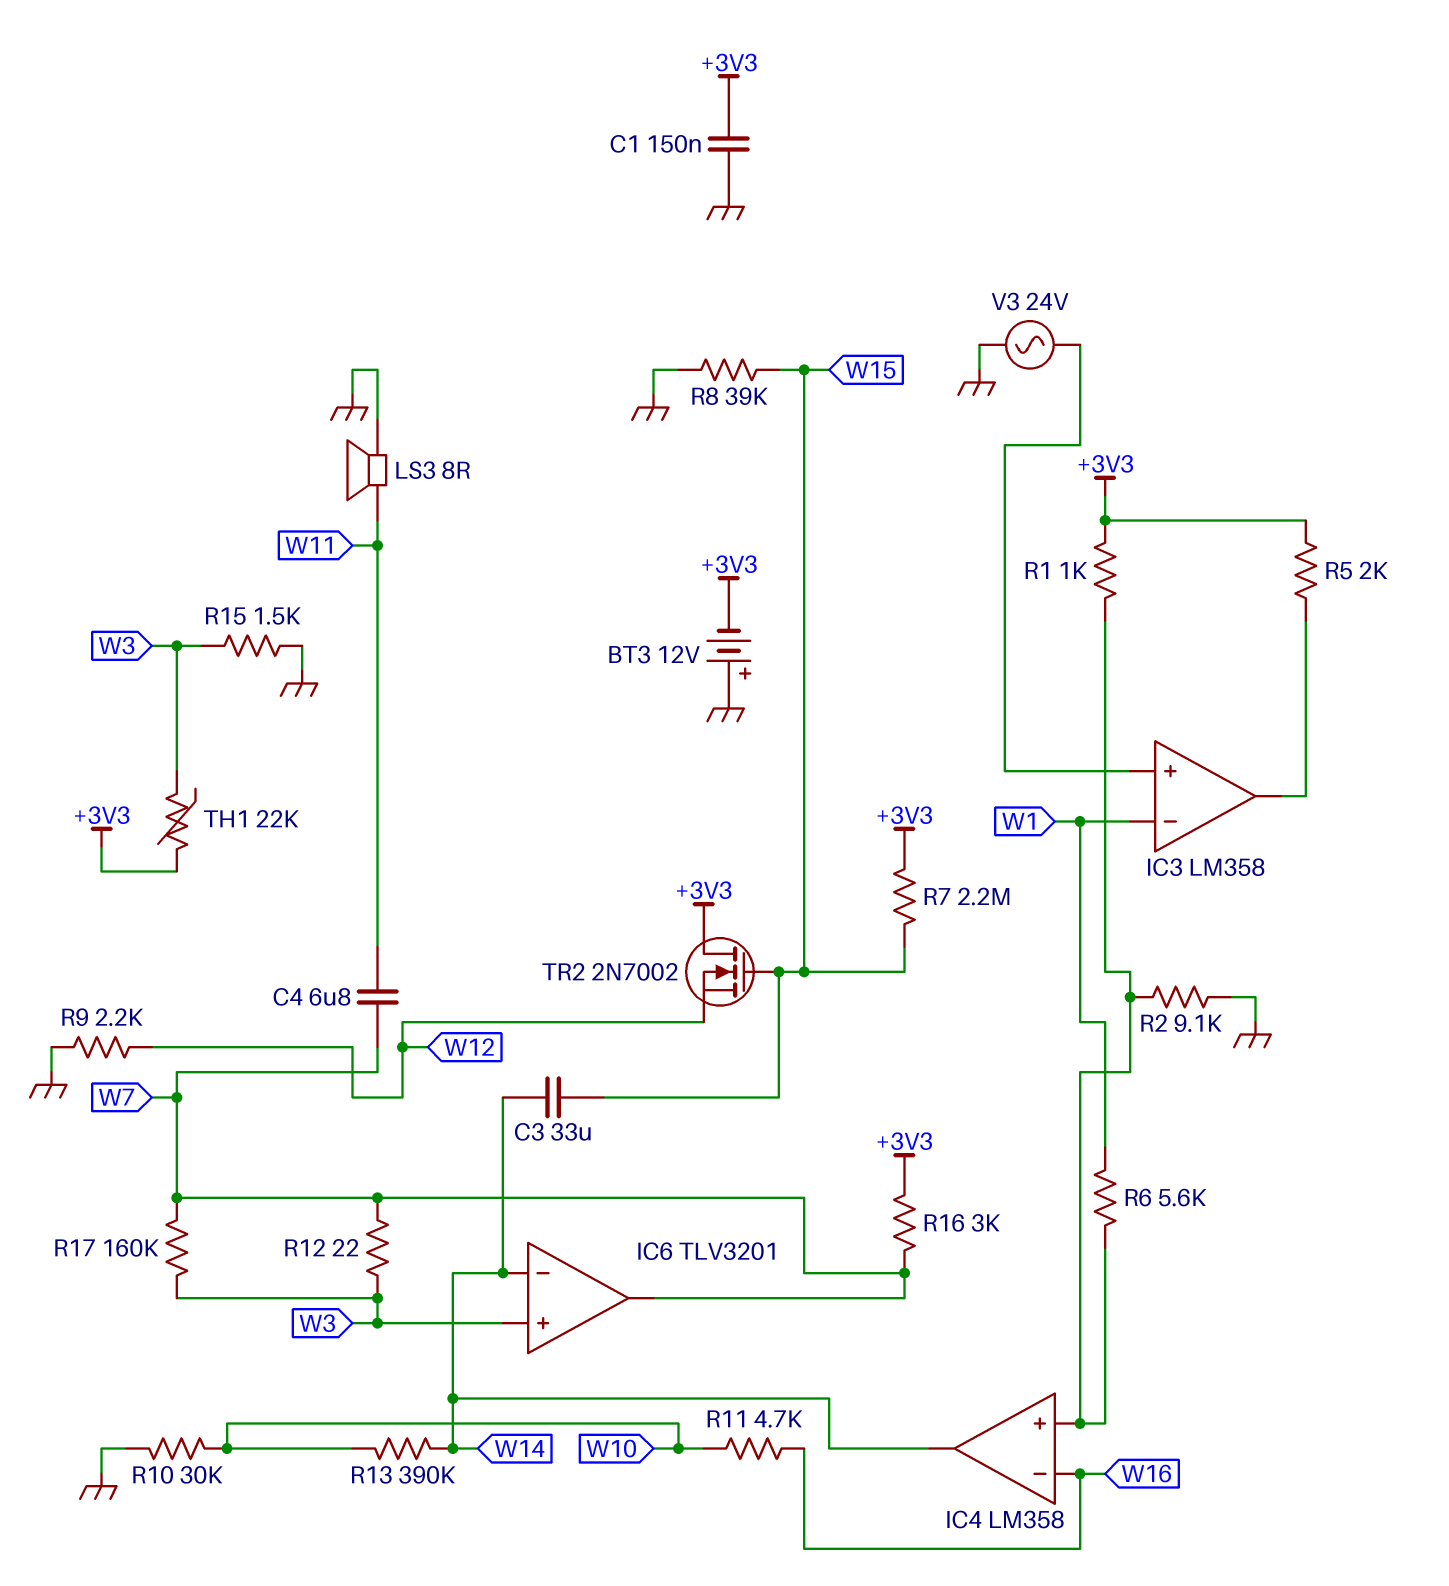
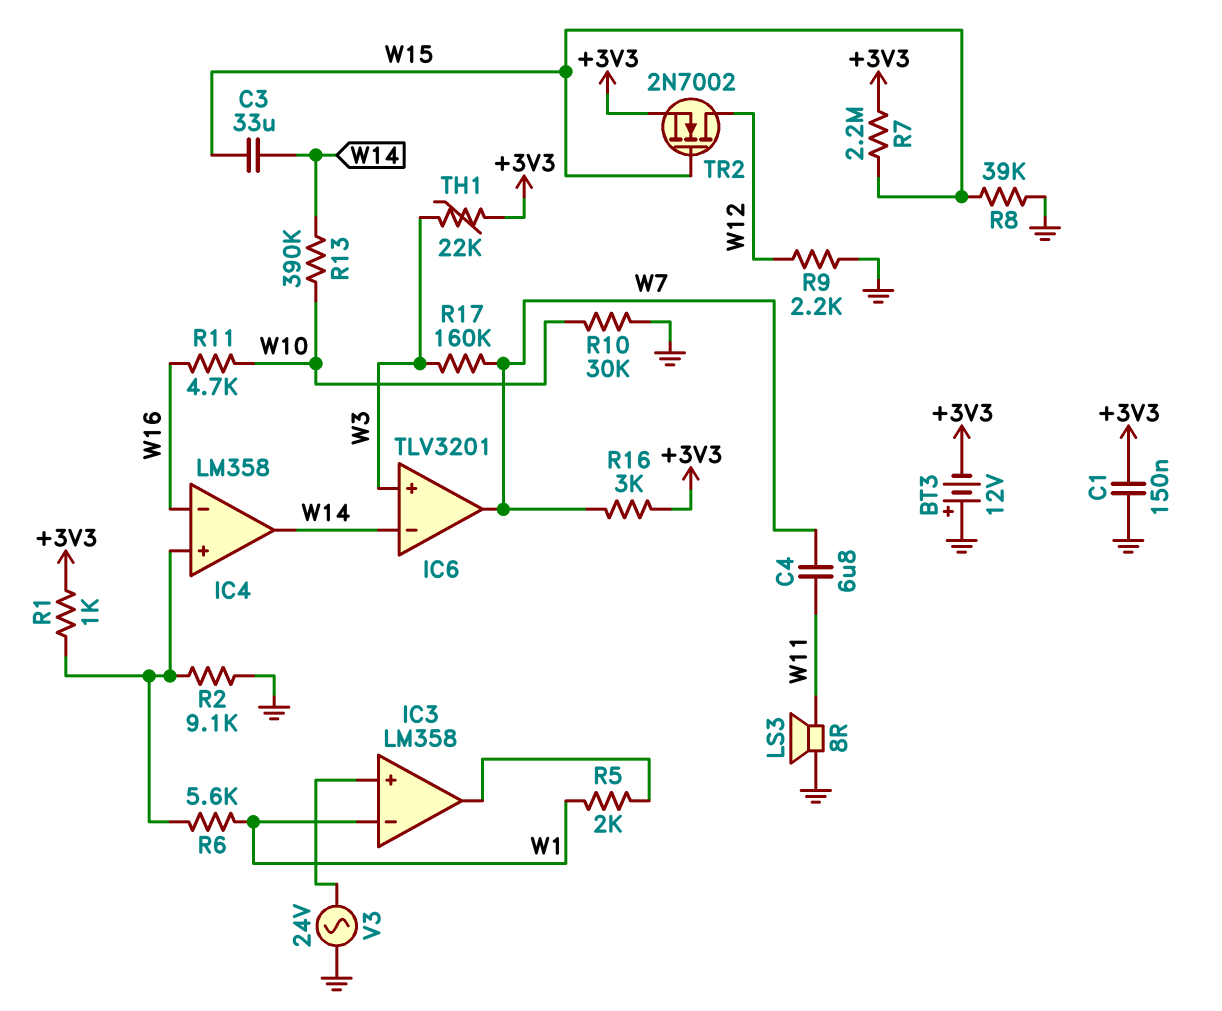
R5: 2k (+3V3, IC3/out) -> 2k (IC3/out, W1)
R12: 22 (W3, W7) -> none
R15: 1.5k (GND, W3) -> none
TR2: NMOS 2N7002 (G W15, D +3V3, S W12) -> NMOS 2N7002 (G W15, D W12, S +3V3)

